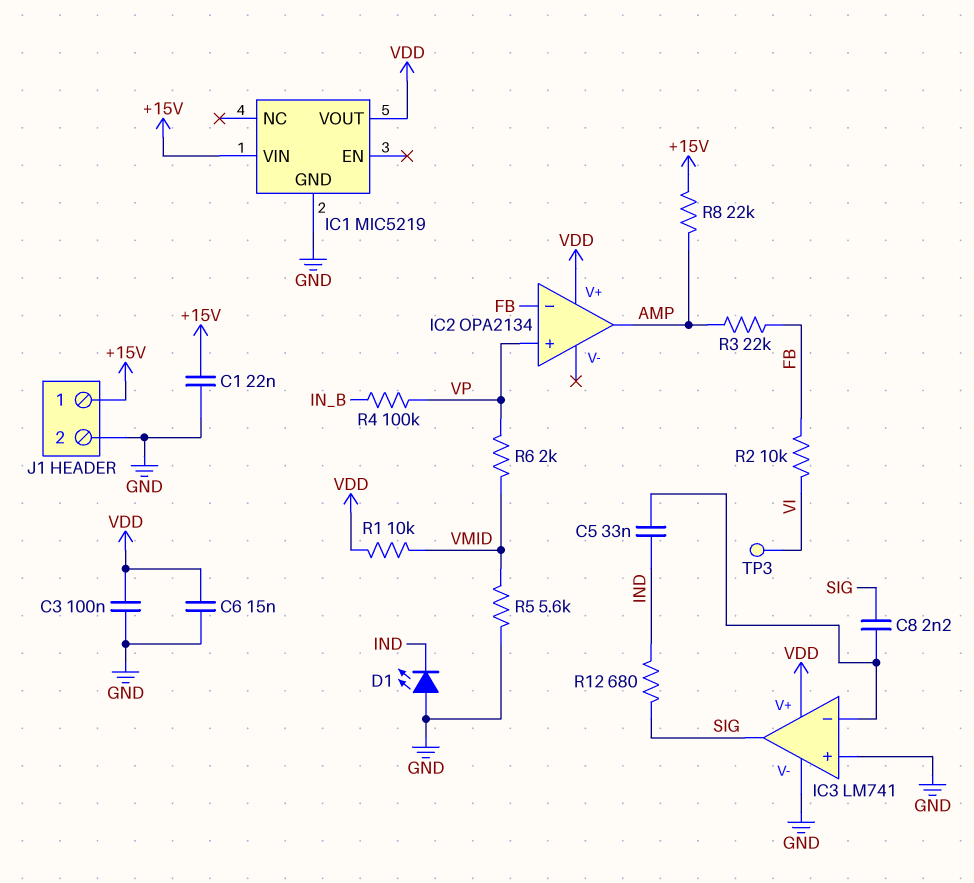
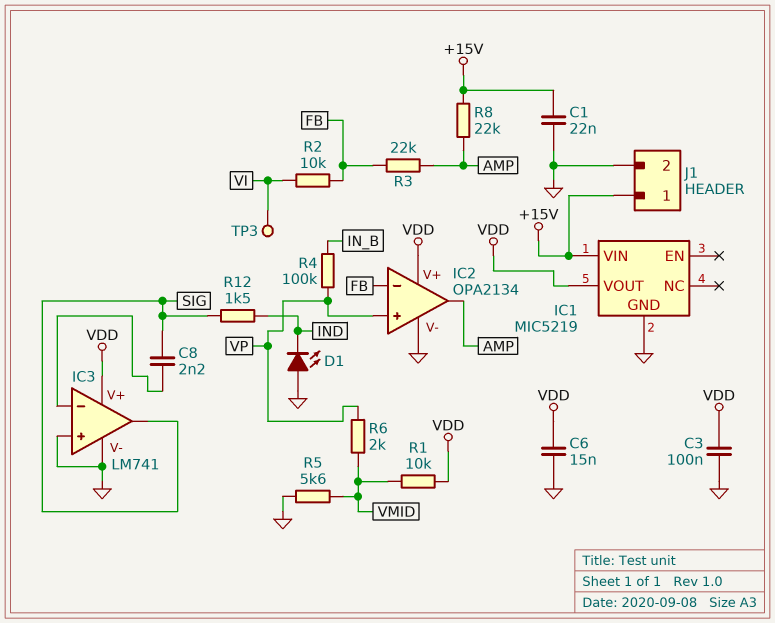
C5: 33nF (IC3/in-, IND) -> none
IC2 pin V-: none -> GND
R12: 680 (IND, SIG) -> 1.5k (IND, SIG)

